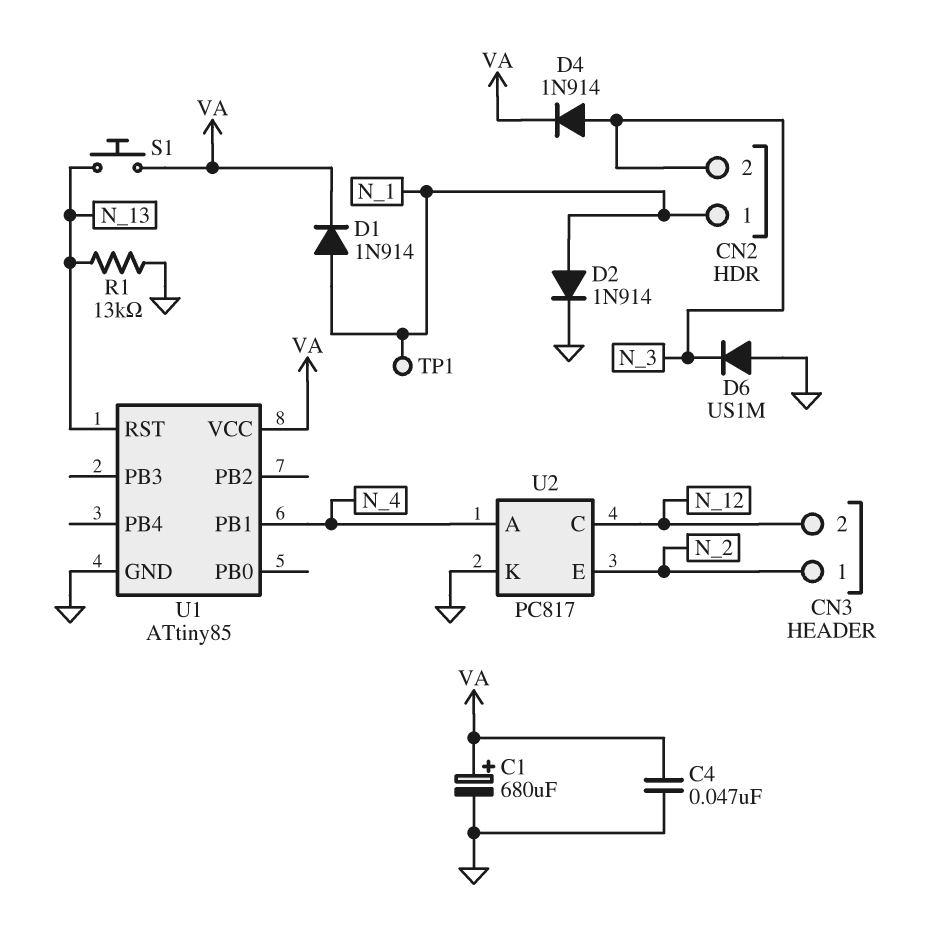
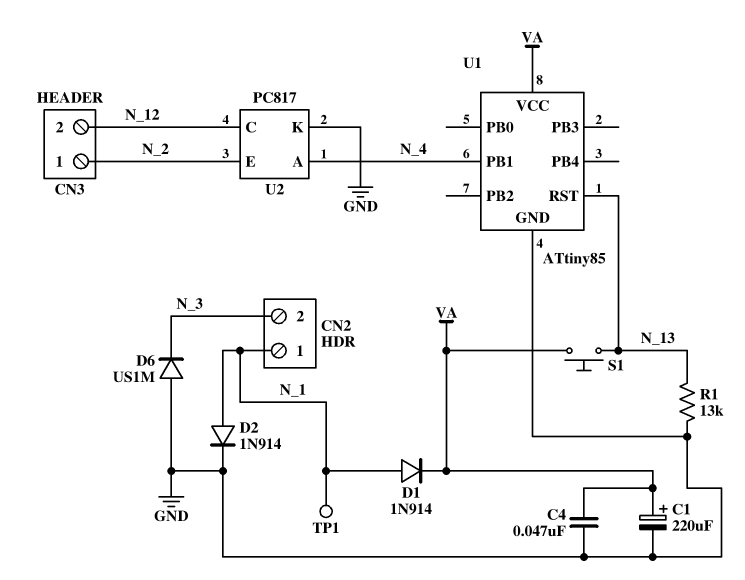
C1: 680uF (plus VA, minus GND) -> 220uF (plus VA, minus GND)
D4: diode 1N914 (A N_3, K VA) -> none

